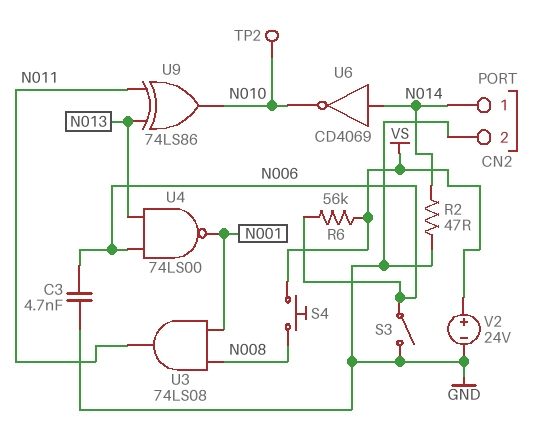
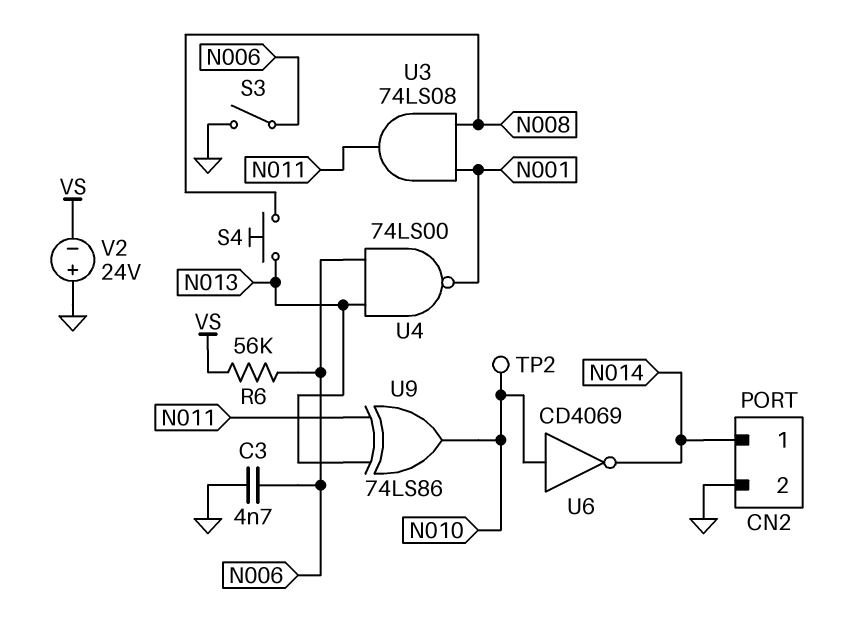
R2: 47 (GND, N014) -> none
S4: button (N008, VS) -> button (N008, N013)
U6: NOT CD4069 (in N014, out N010) -> NOT CD4069 (in N010, out N014)
V2: 24V (plus VS, minus GND) -> 24V (plus GND, minus VS)

